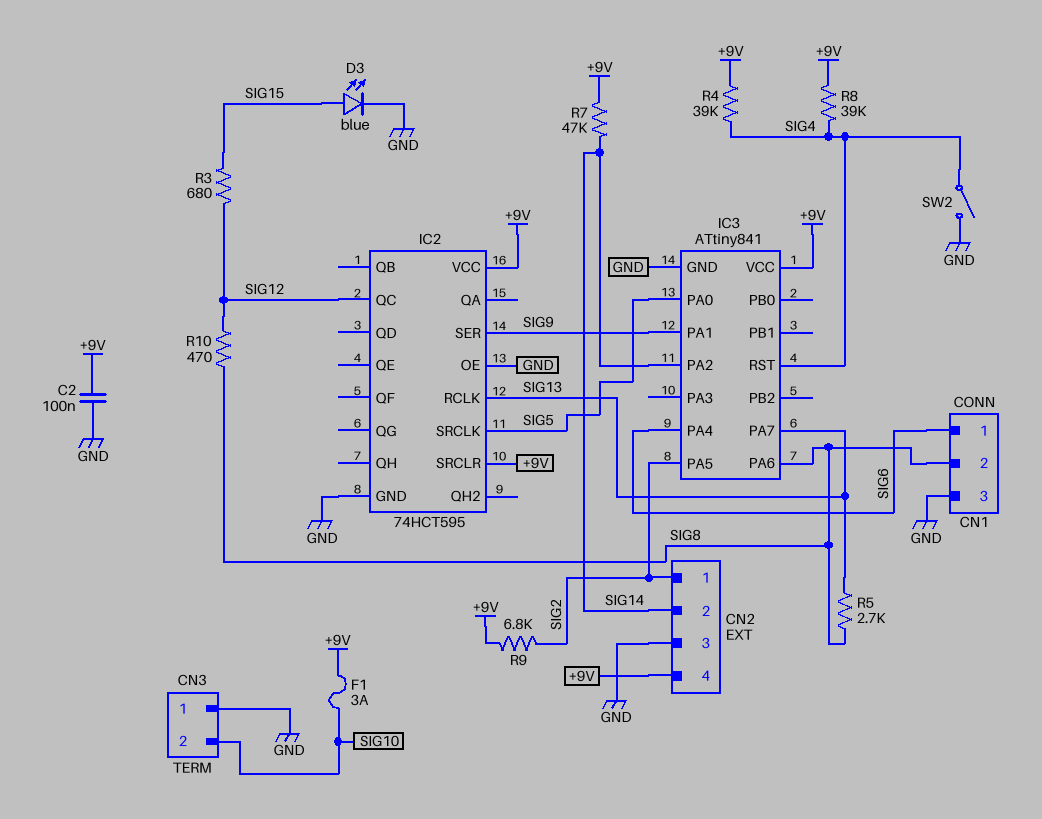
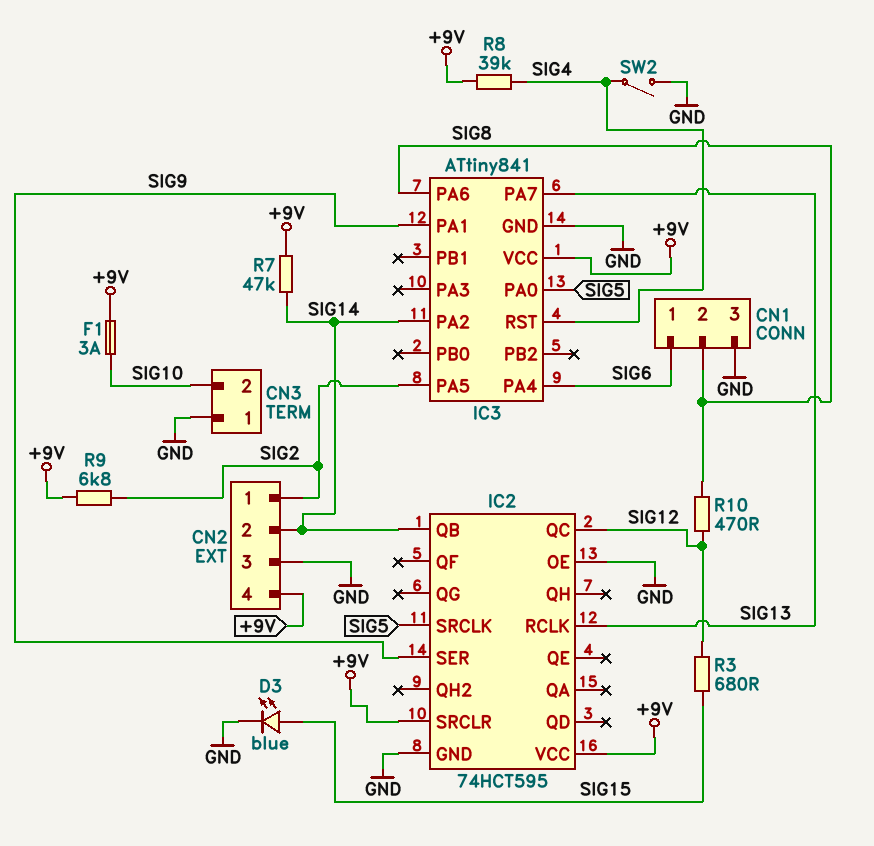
C2: 100nF (+9V, GND) -> none
IC2 pin QB: none -> SIG14
R4: 39k (+9V, SIG4) -> none
R5: 2.7k (SIG8, SIG13) -> none

